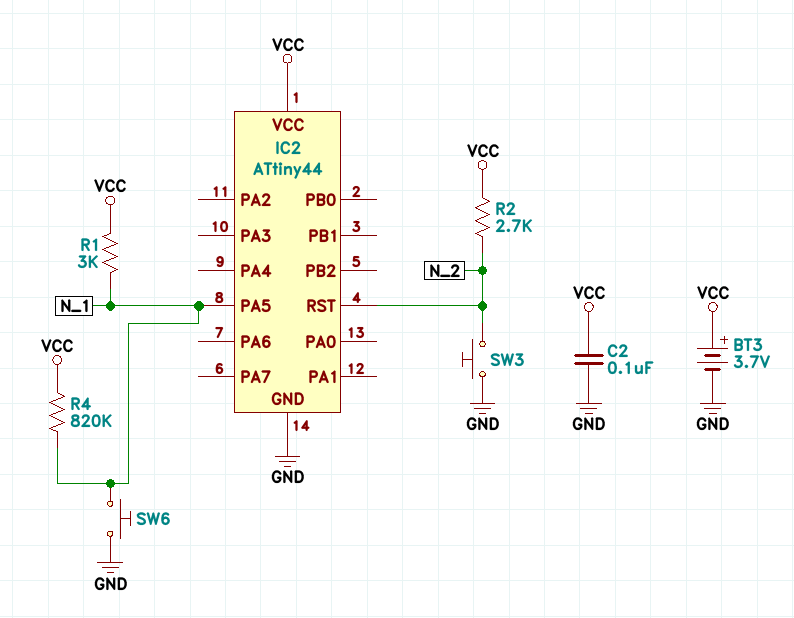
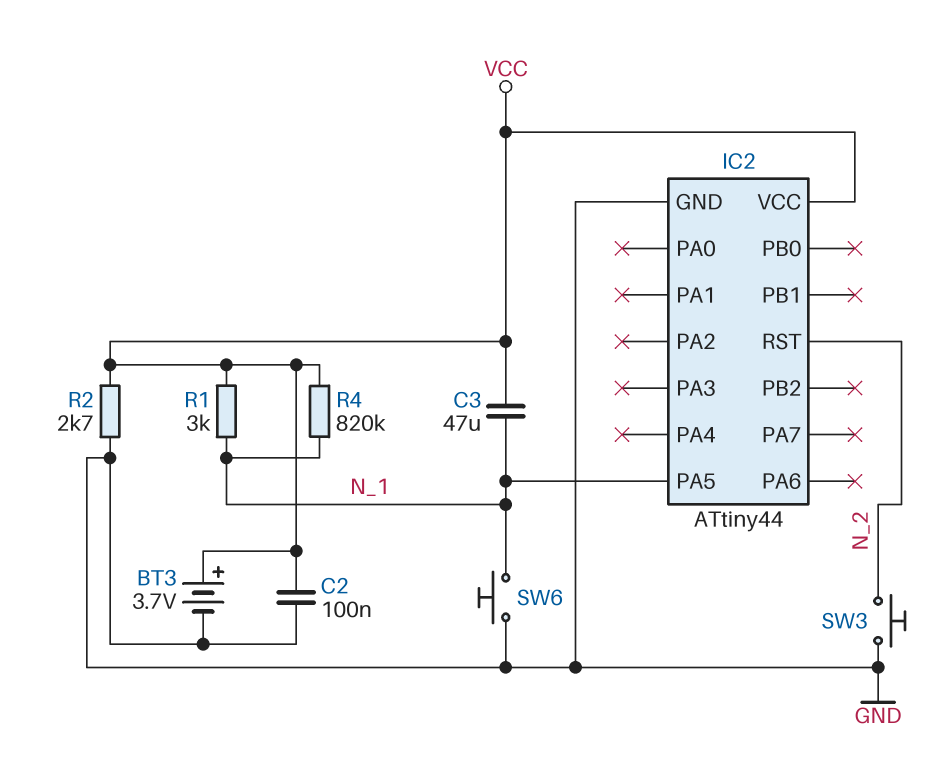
C3: none -> 47uF (N_1, VCC)
R2: 2.7k (N_2, VCC) -> 2.7k (GND, VCC)

